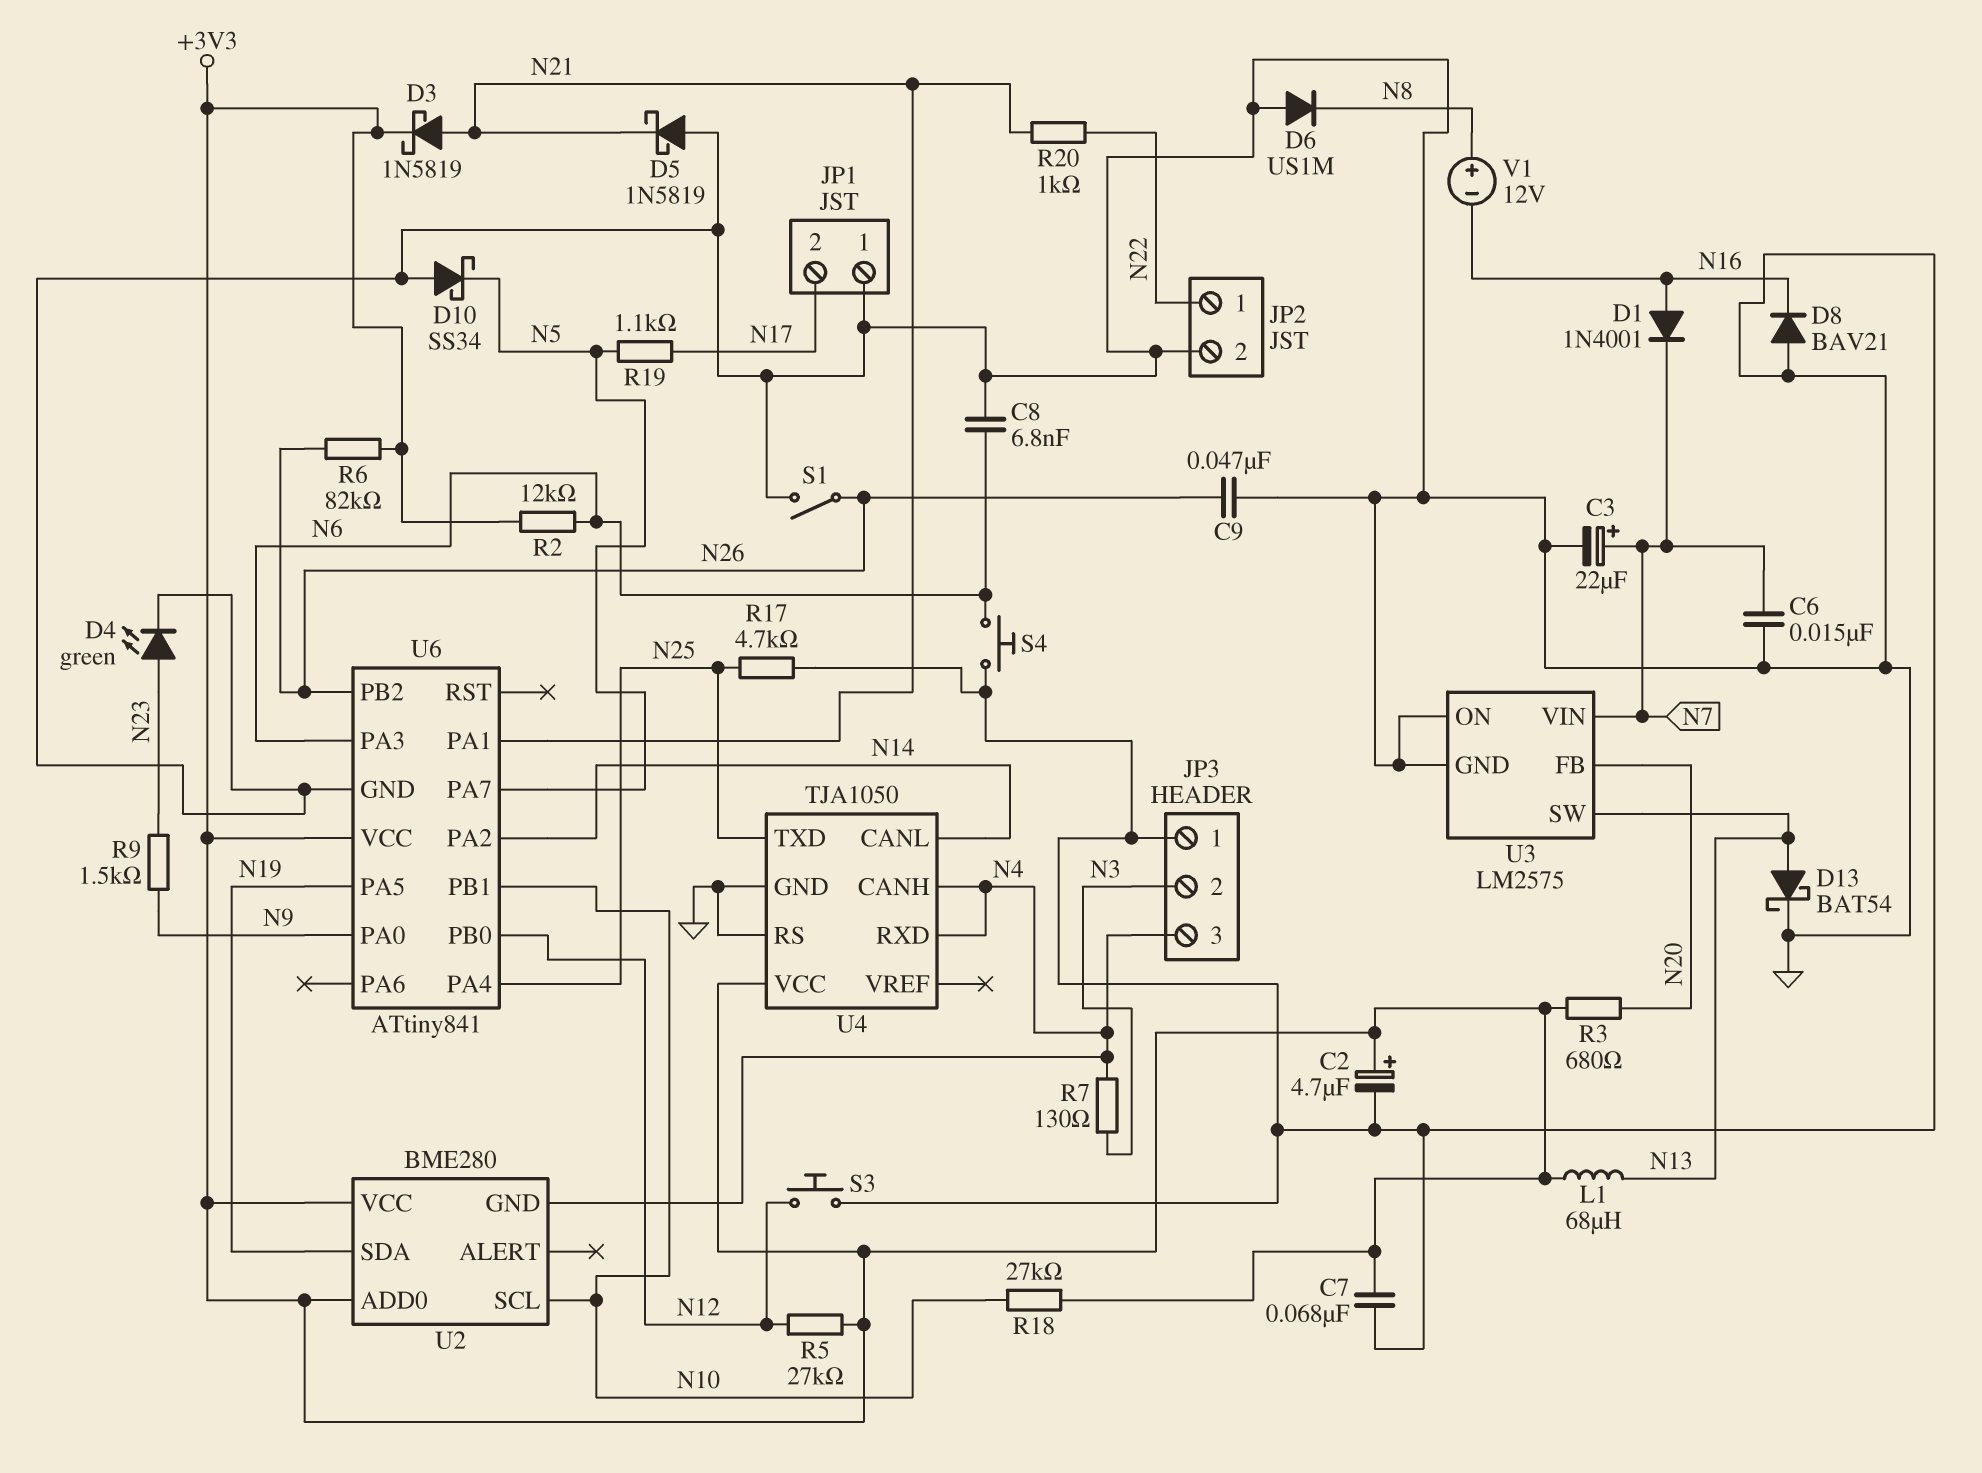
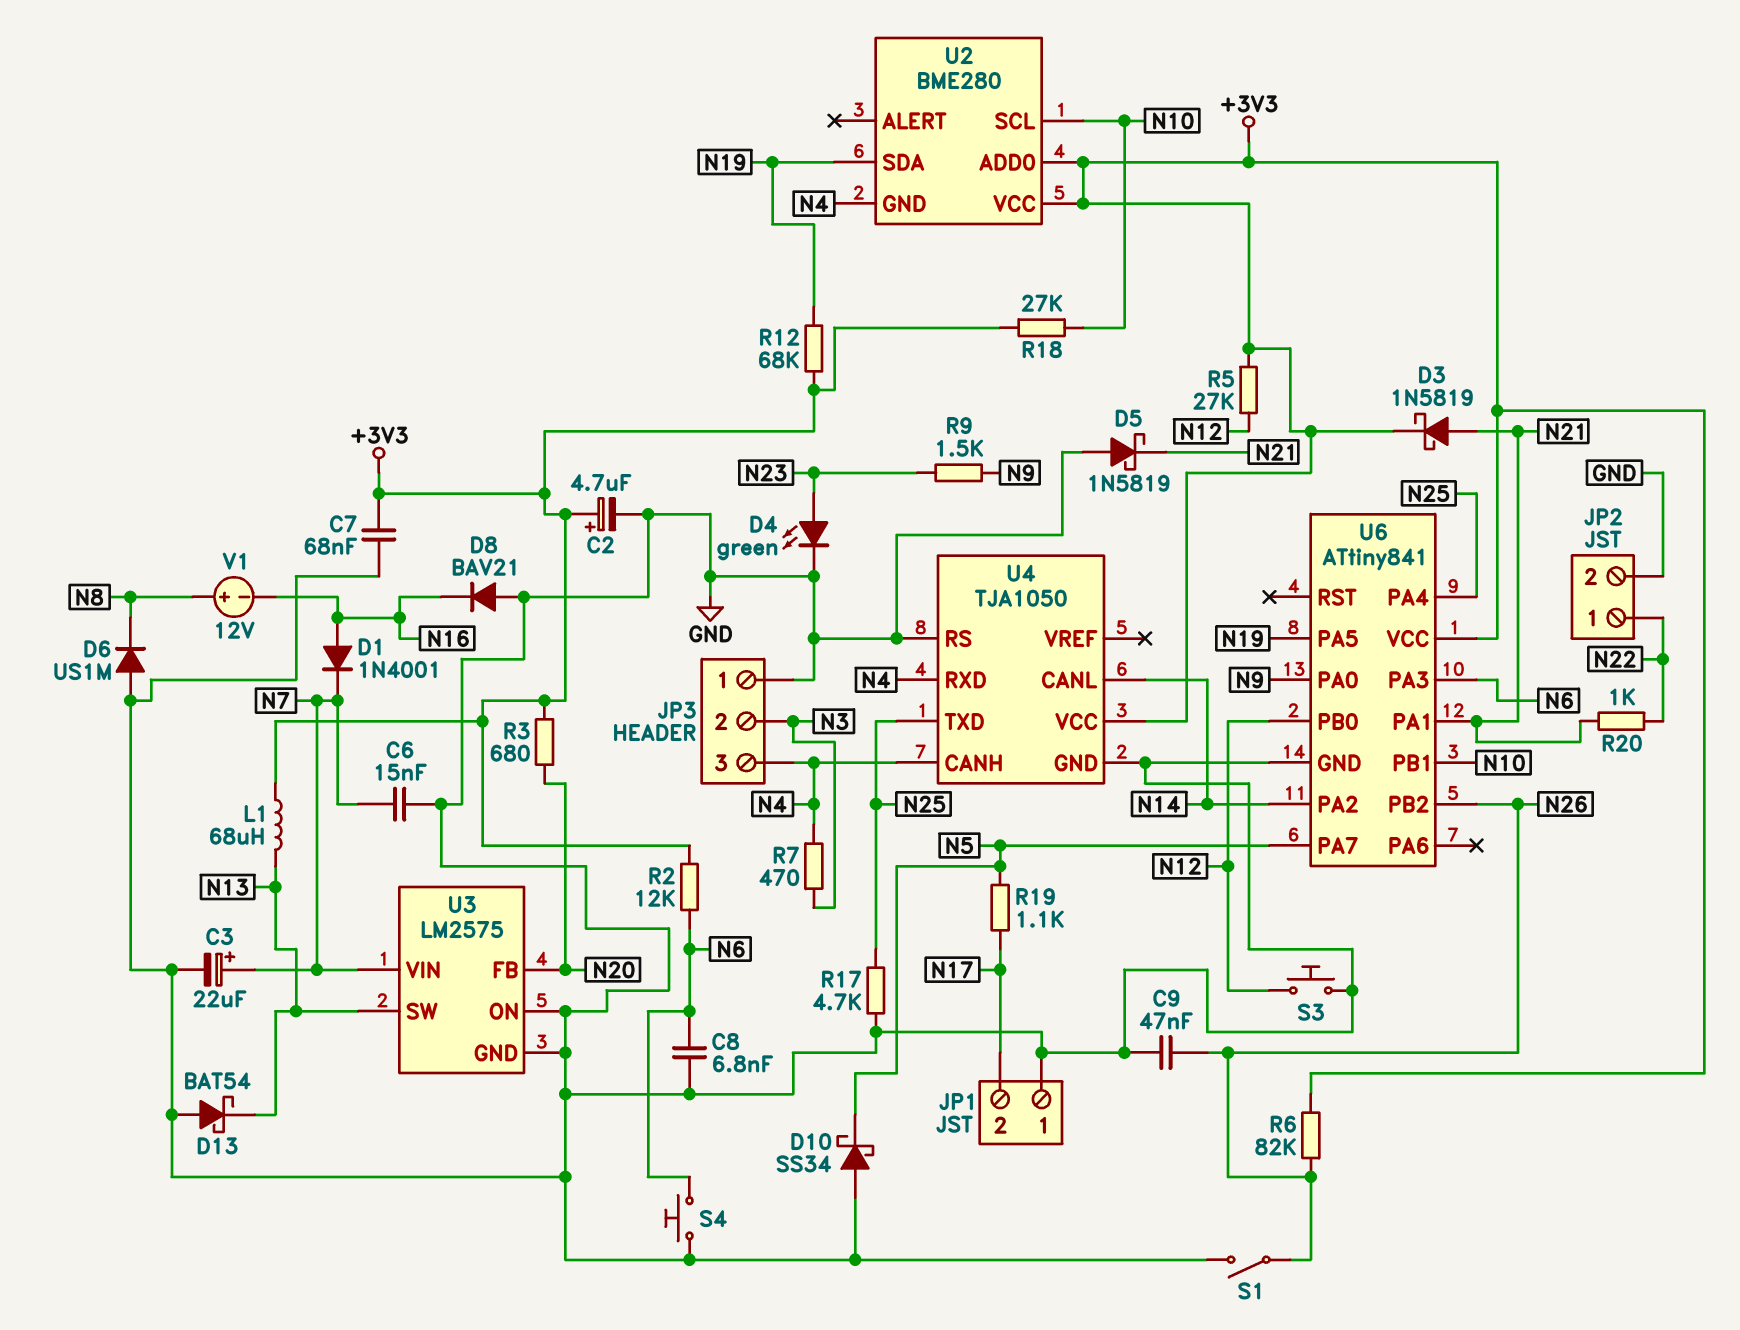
D13: schottky BAT54 (A N13, K GND) -> schottky BAT54 (A GND, K N13)
R7: 130 (N3, N4) -> 470 (N3, N4)
R12: none -> 68k (+3V3, N19)

